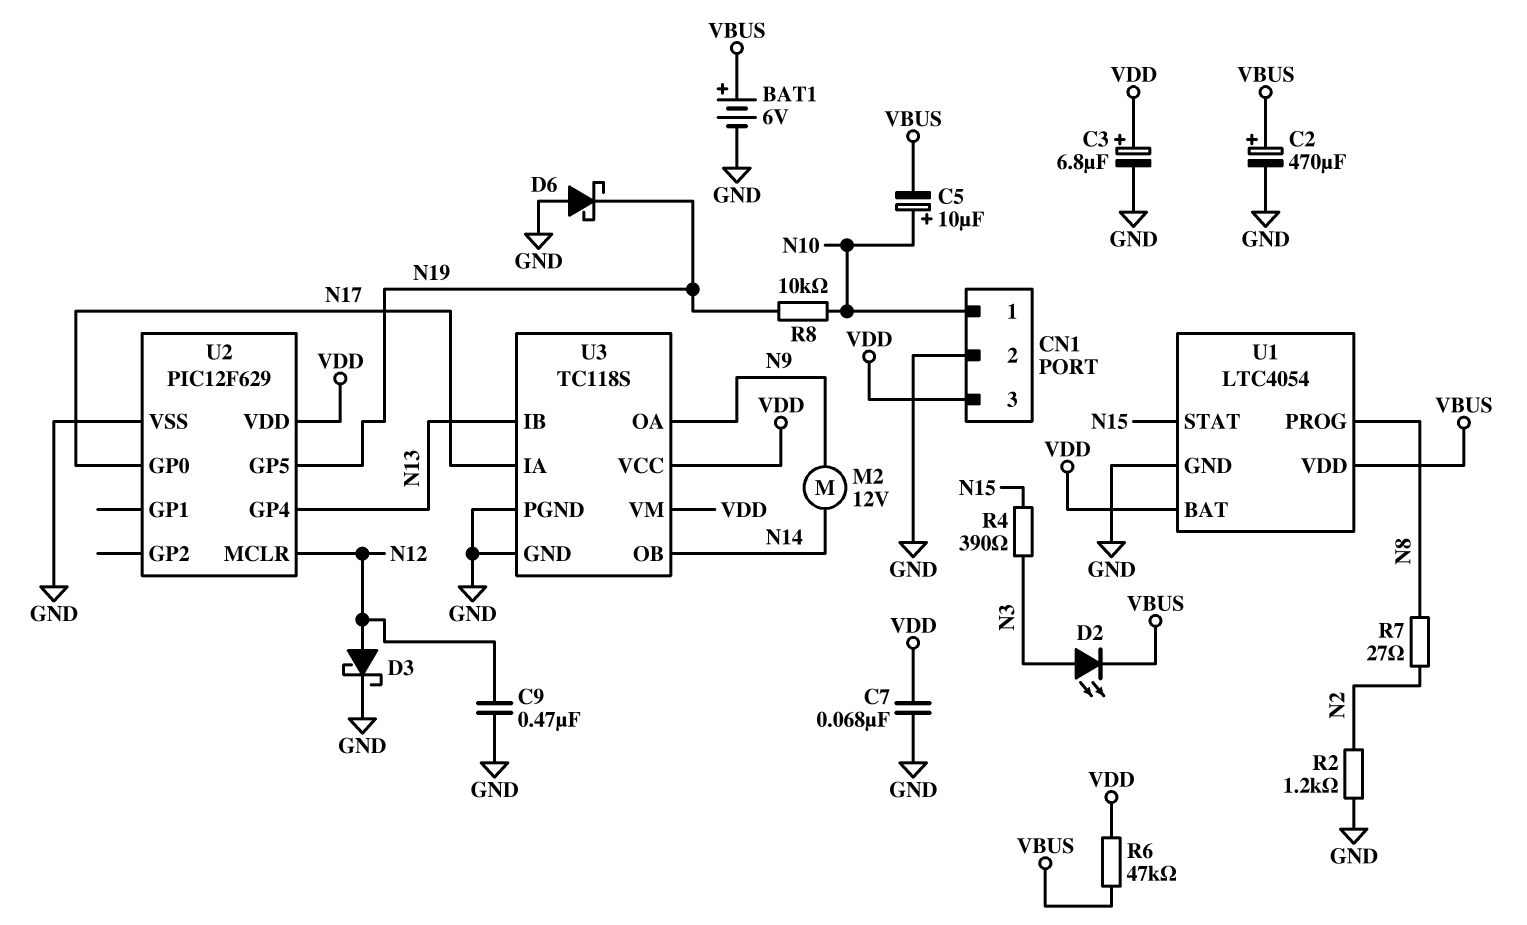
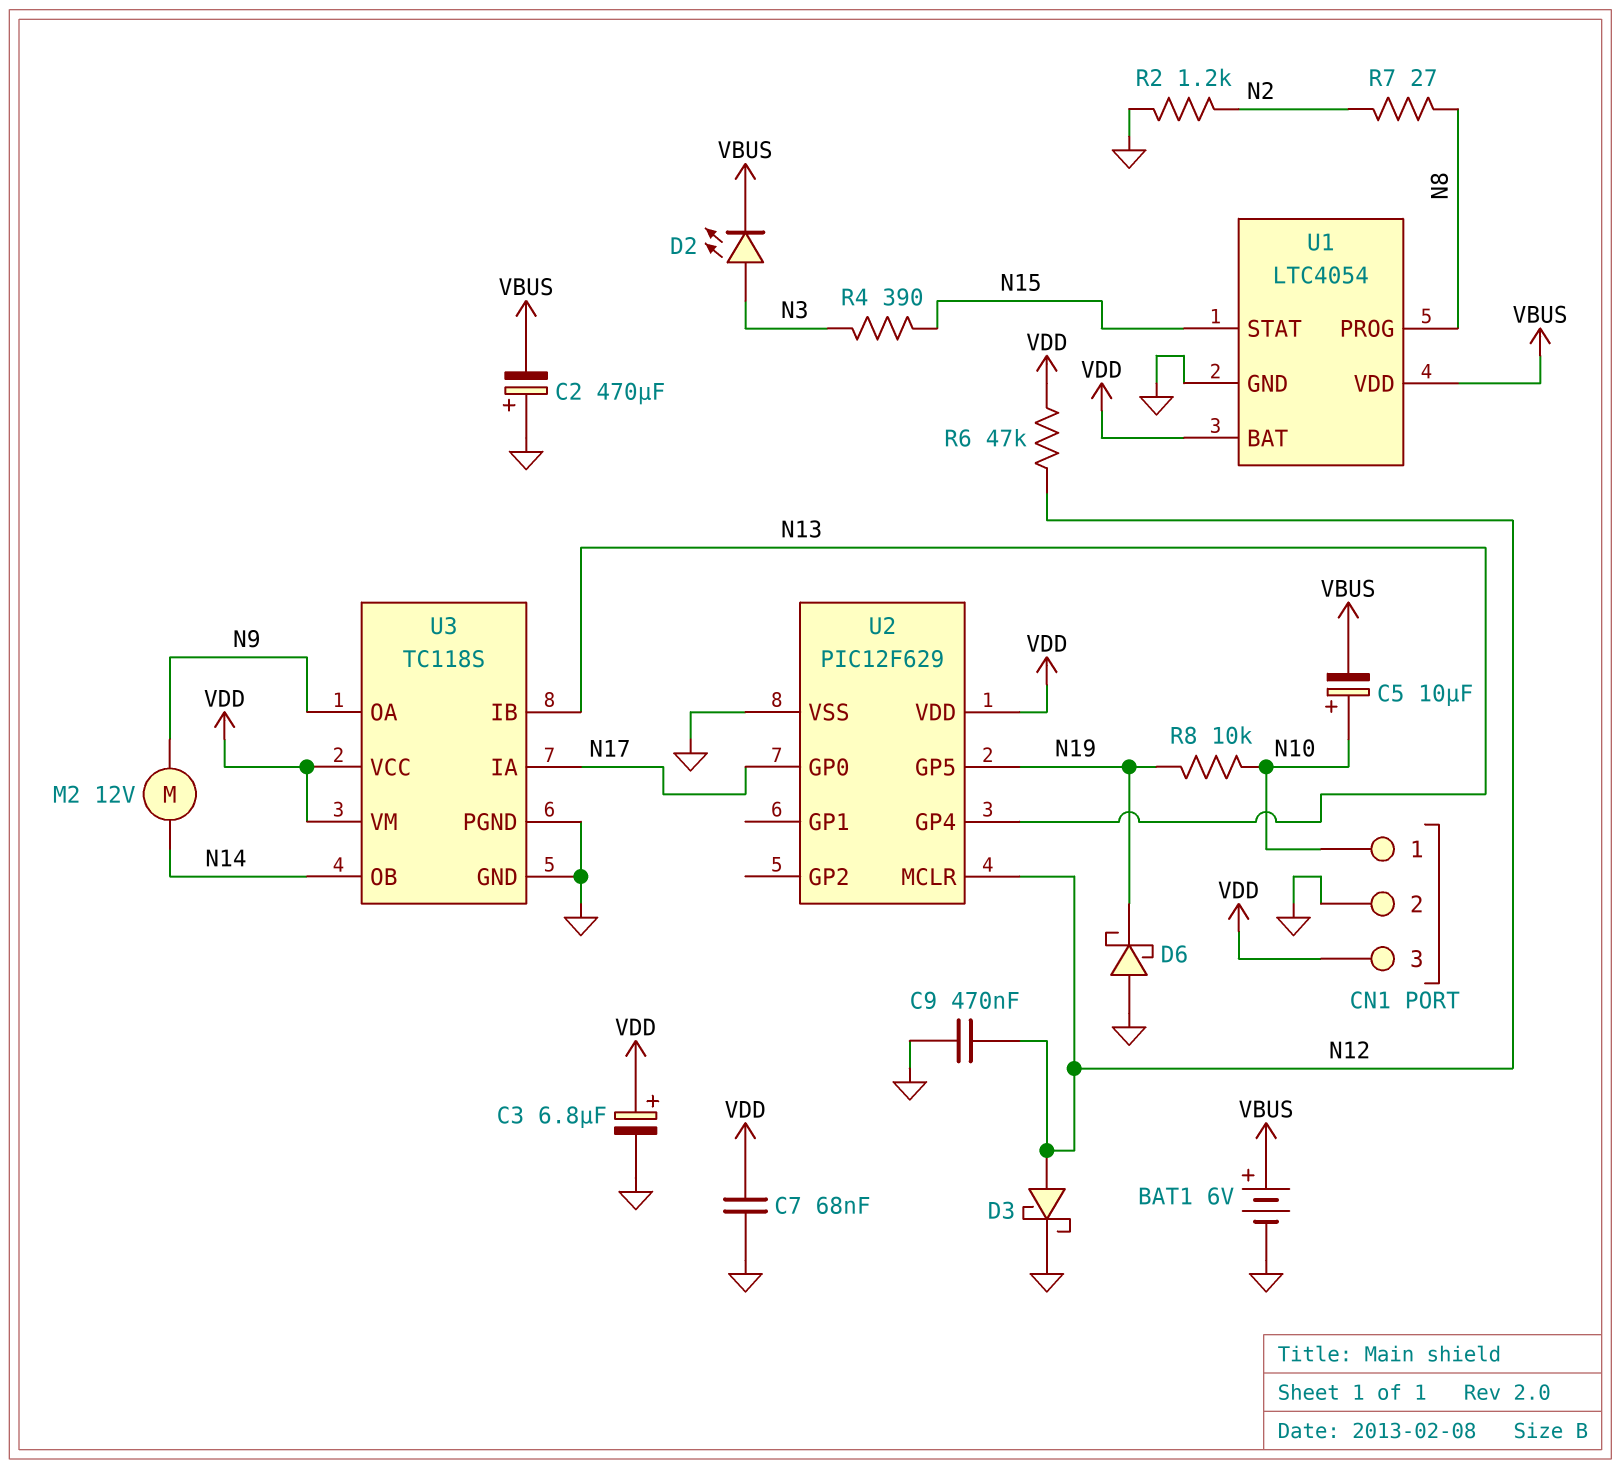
C2: 470uF (plus VBUS, minus GND) -> 470uF (plus GND, minus VBUS)
R6: 47k (VBUS, VDD) -> 47k (N12, VDD)

